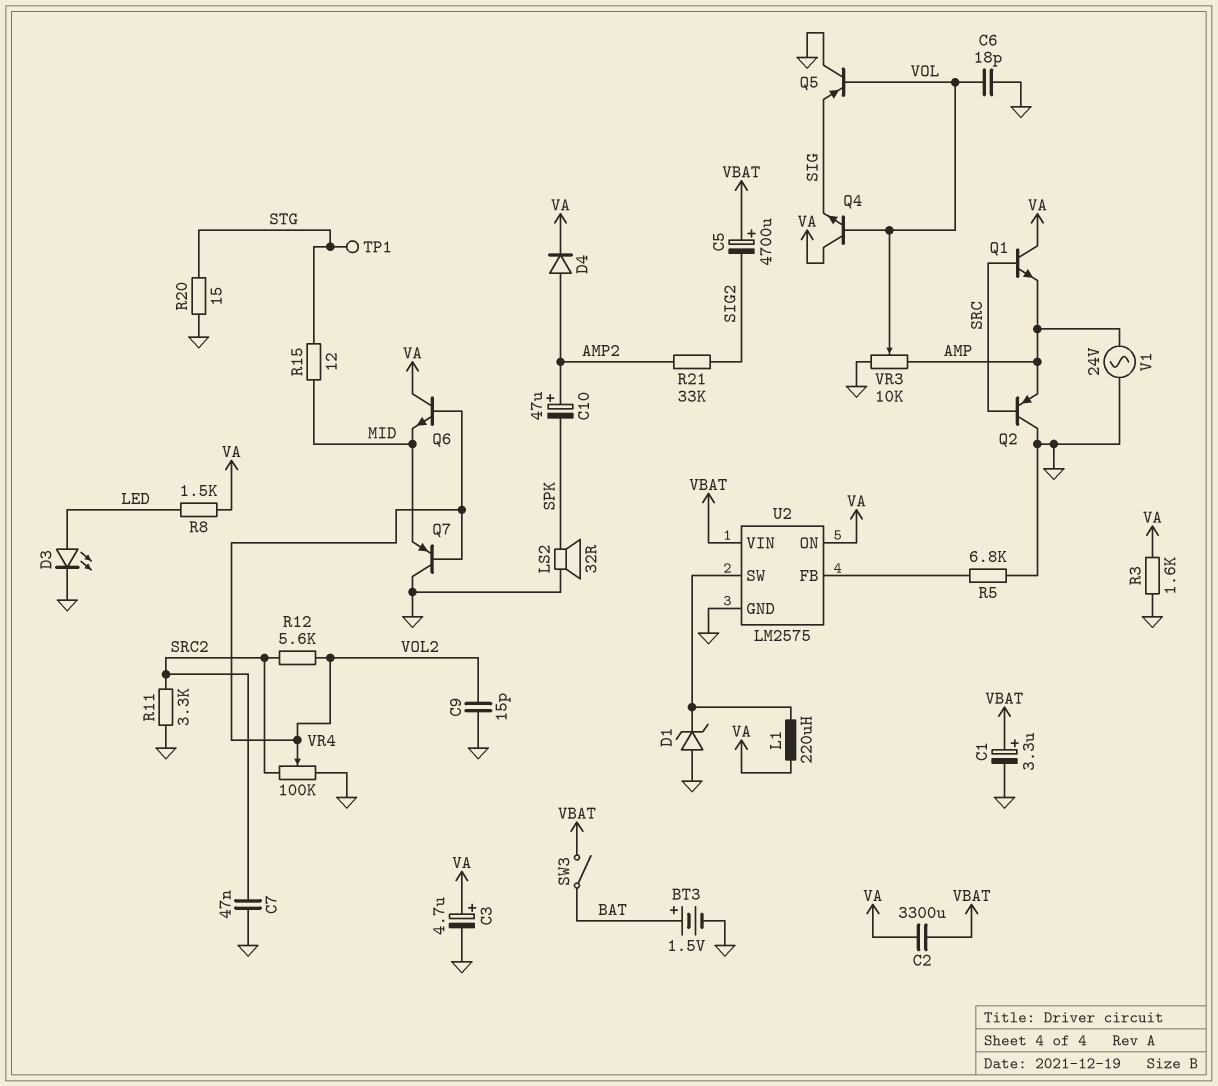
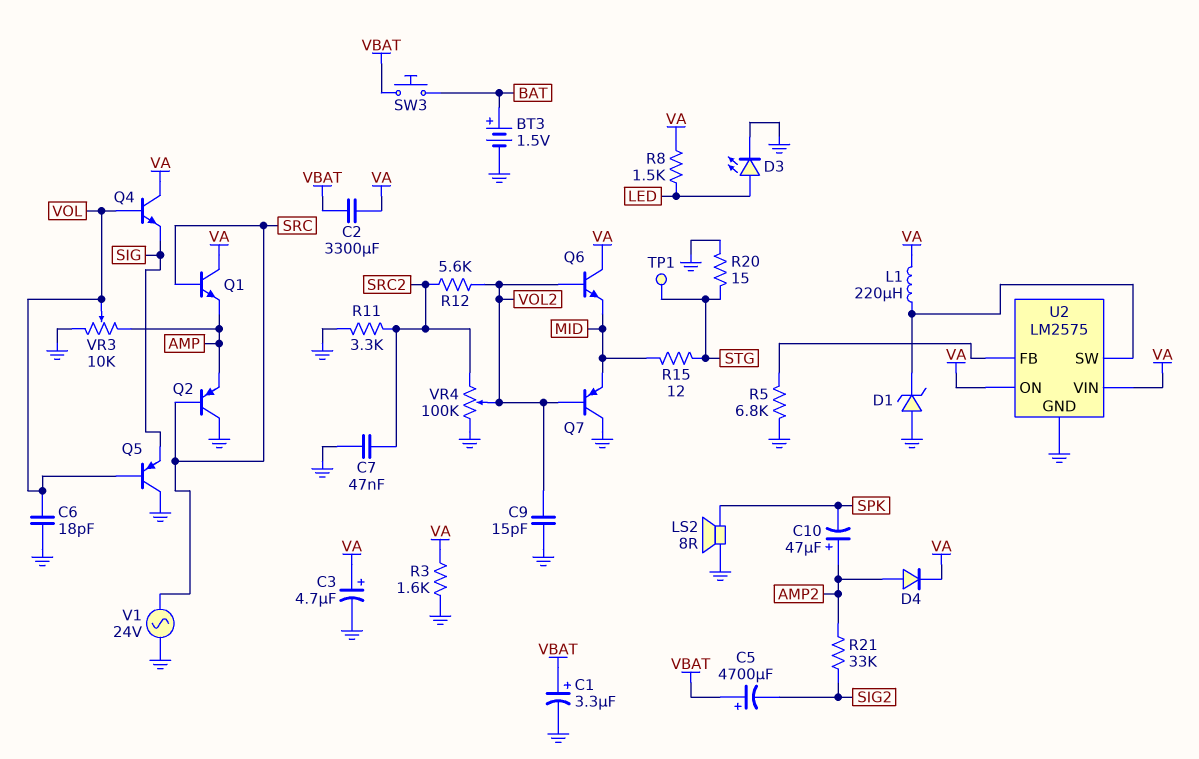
LS2: speaker 32R (GND, SPK) -> speaker 8R (GND, SPK)
SW3: switch (BAT, VBAT) -> button (BAT, VBAT)
U2 pin VIN: VBAT -> VA
V1: AC 24V (AMP, GND) -> AC 24V (GND, SRC)

